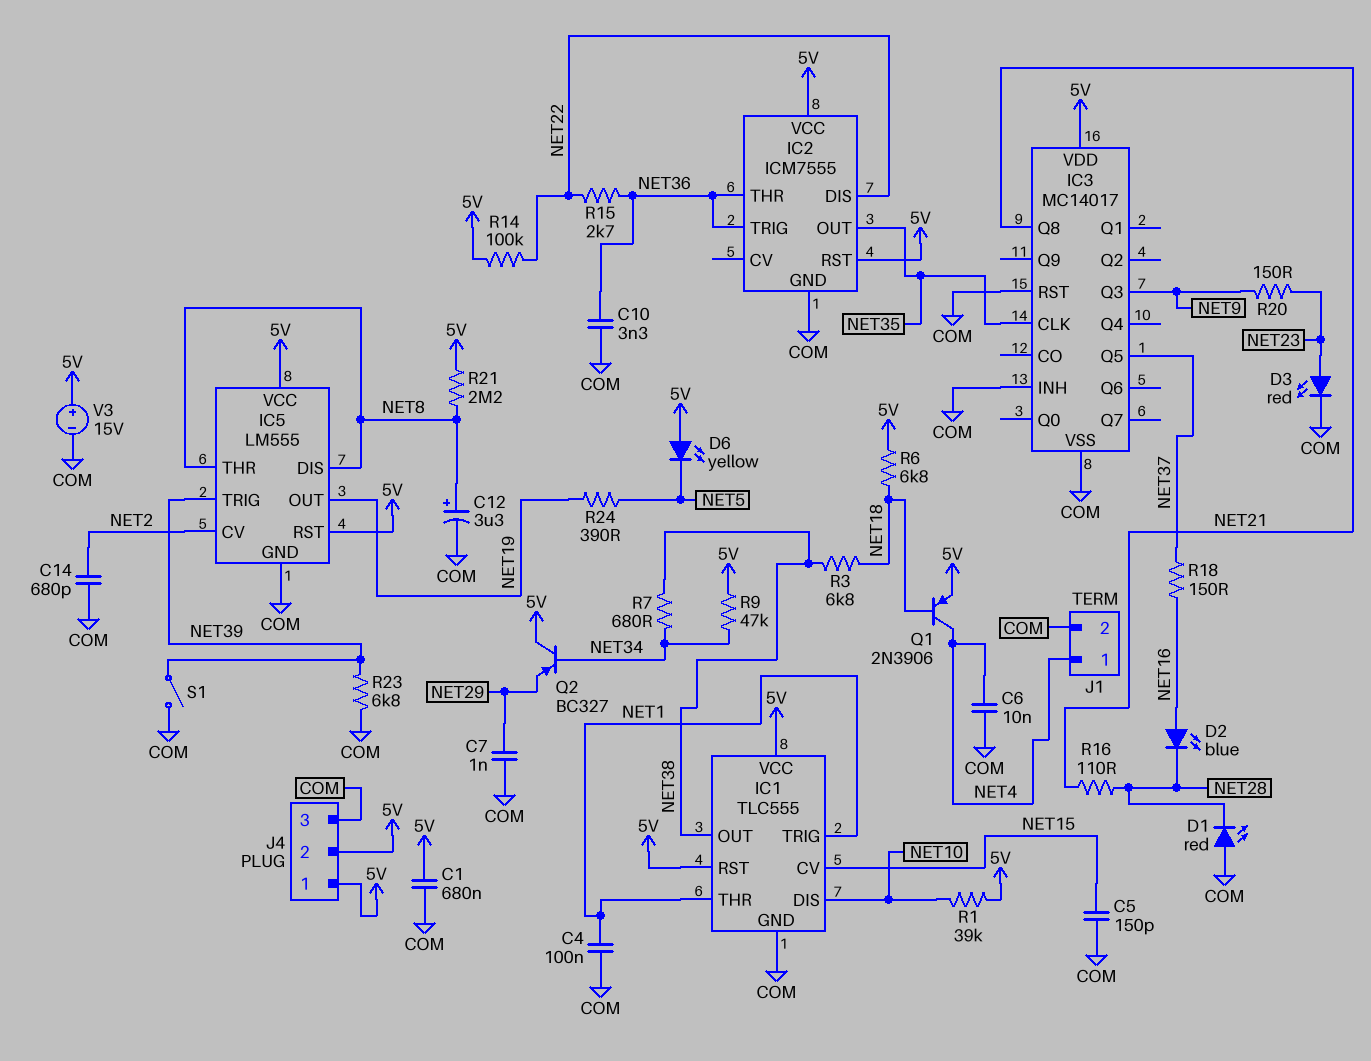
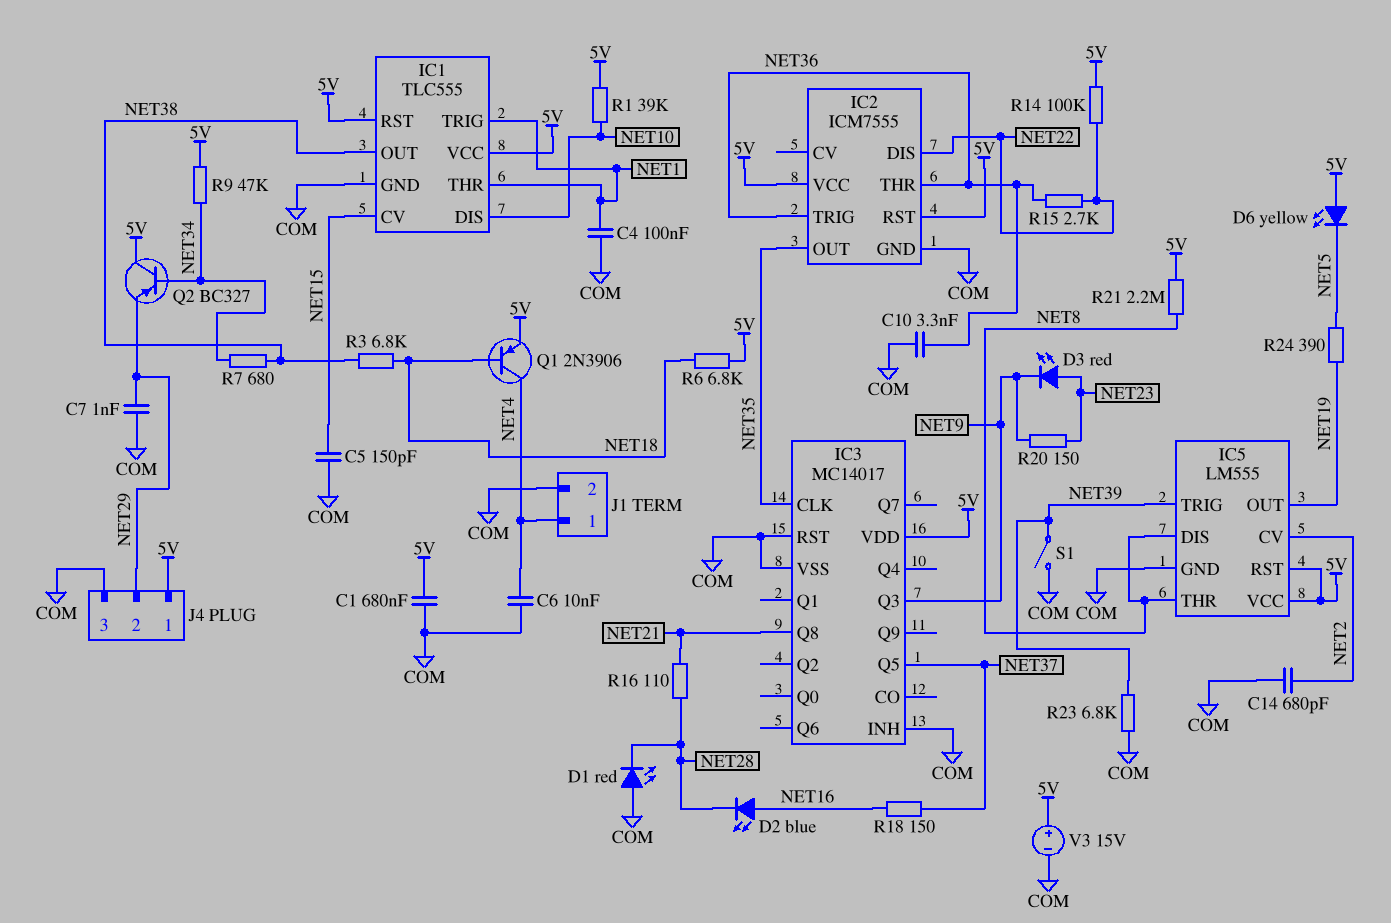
C12: 3.3uF (plus NET8, minus COM) -> none
D3: LED red (A NET23, K COM) -> LED red (A NET23, K NET9)
J4 pin 2: 5V -> NET29

